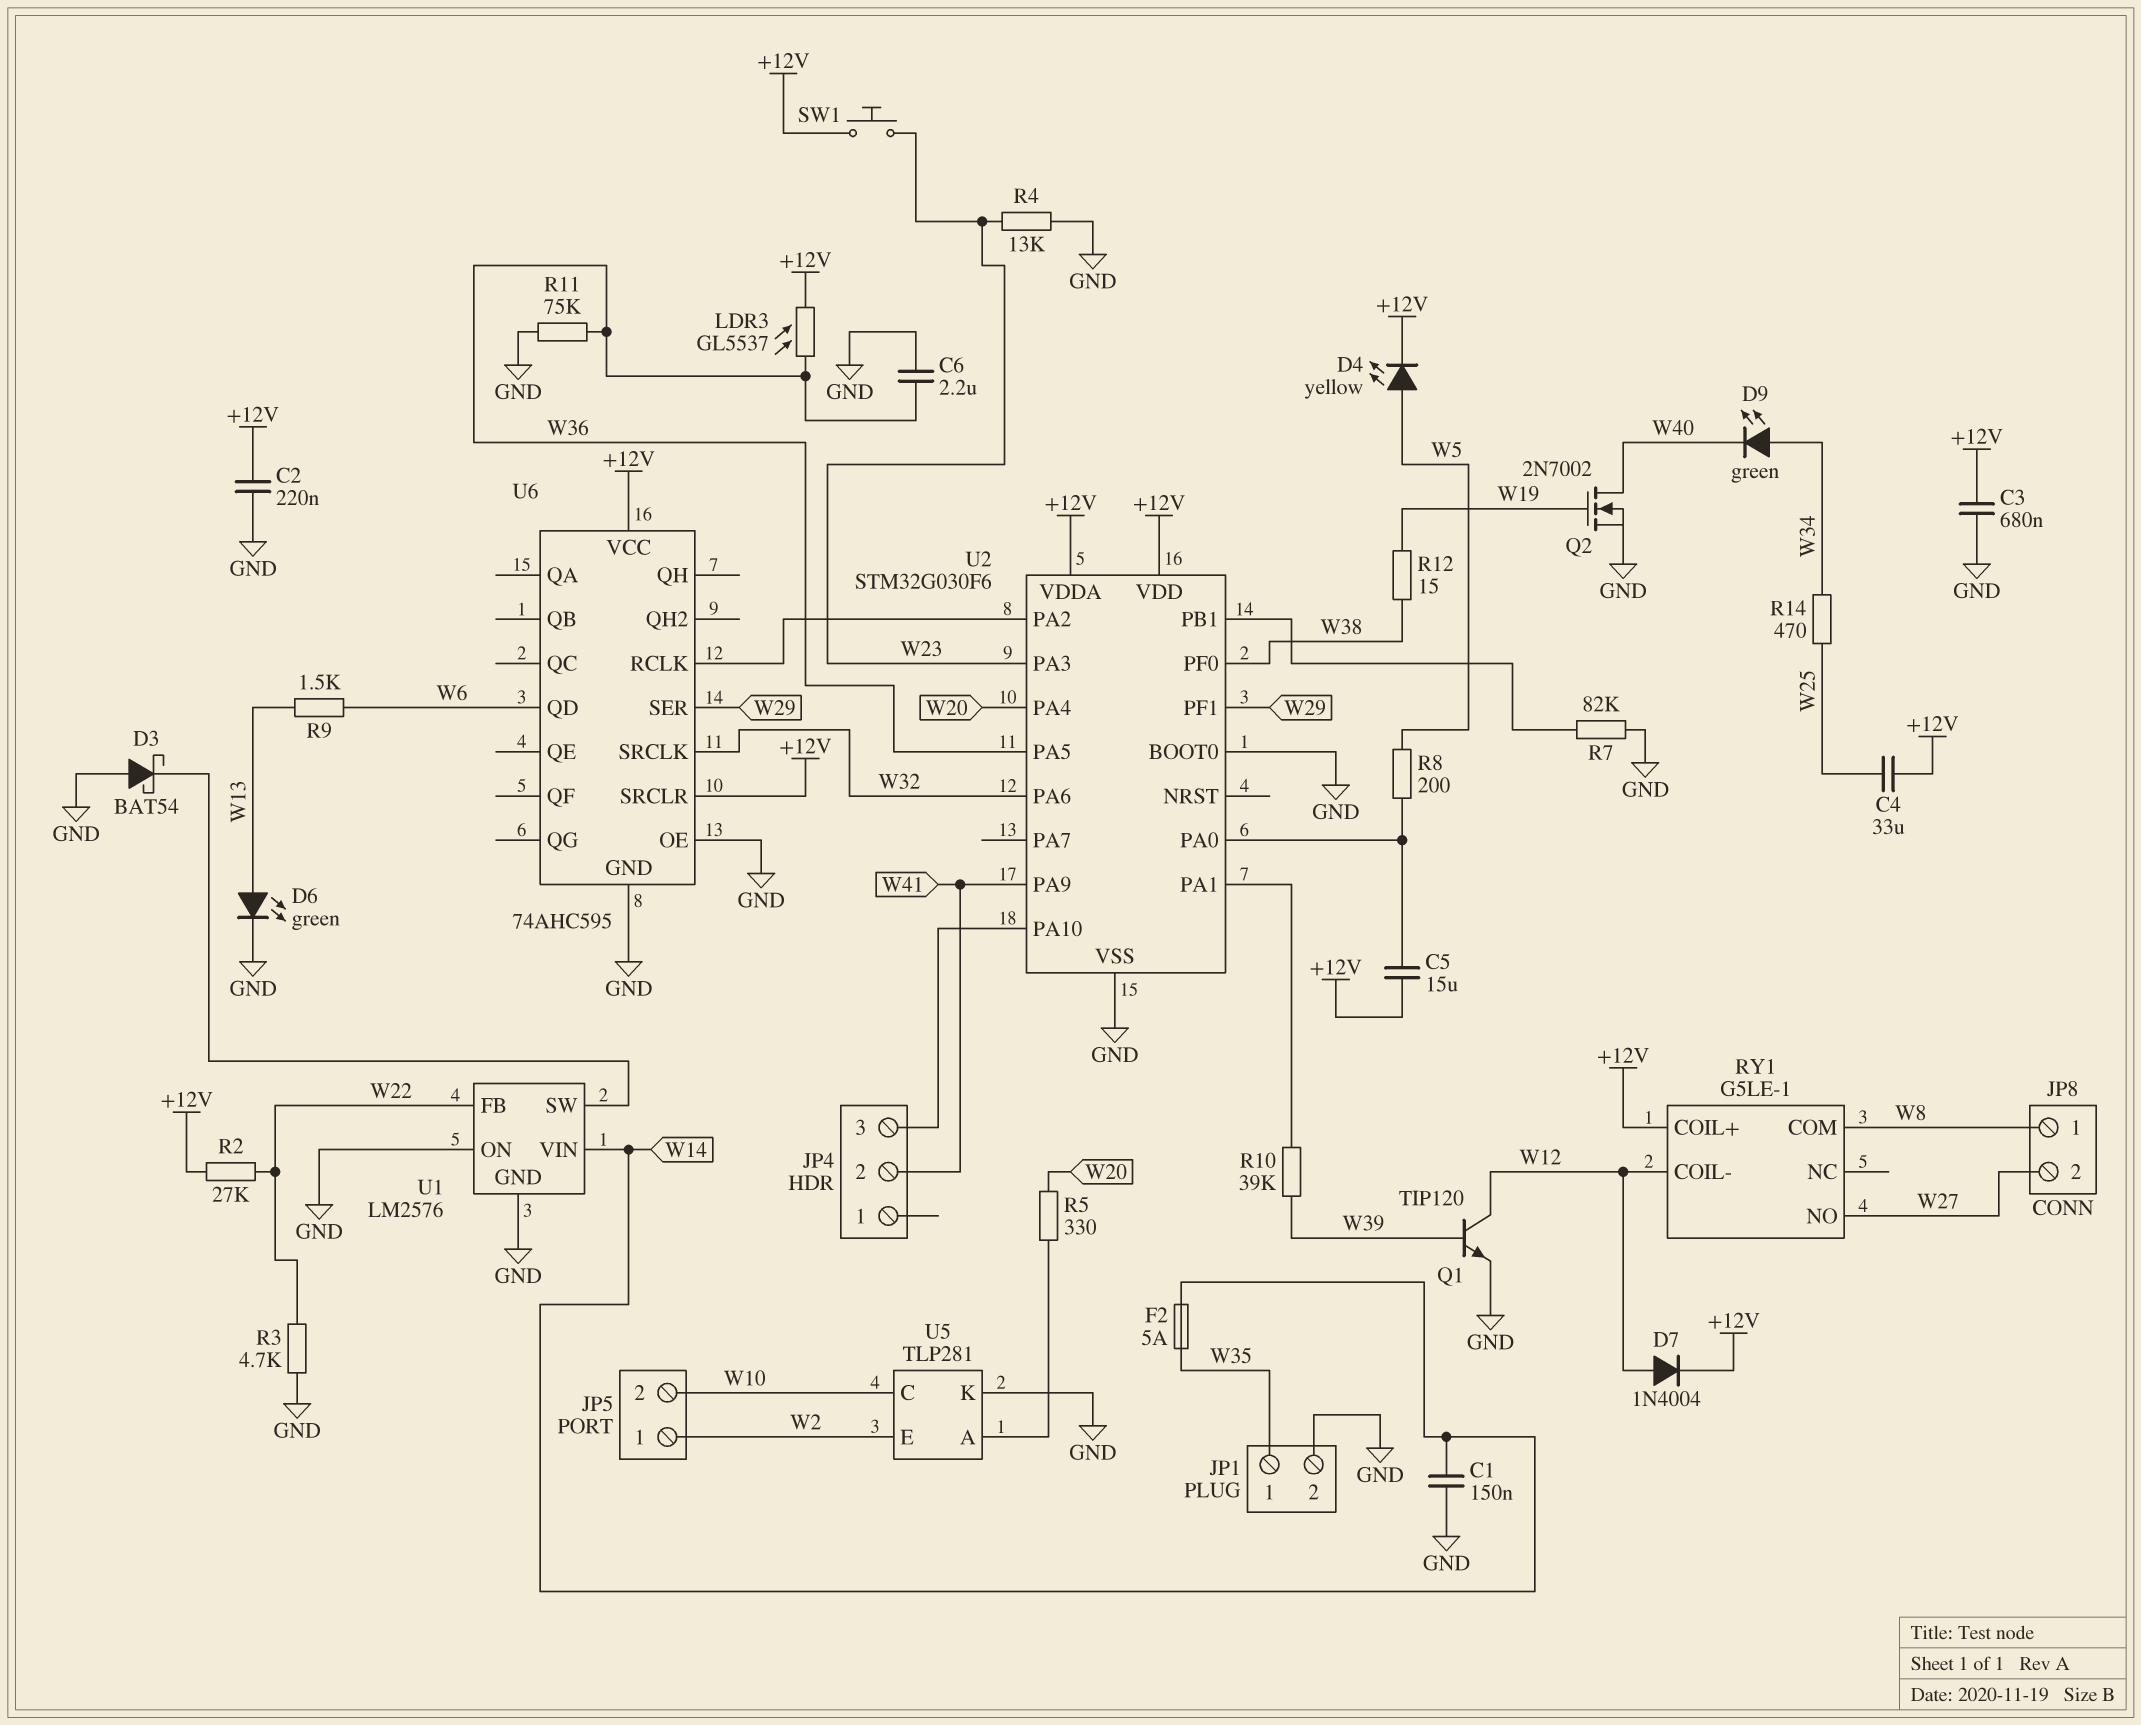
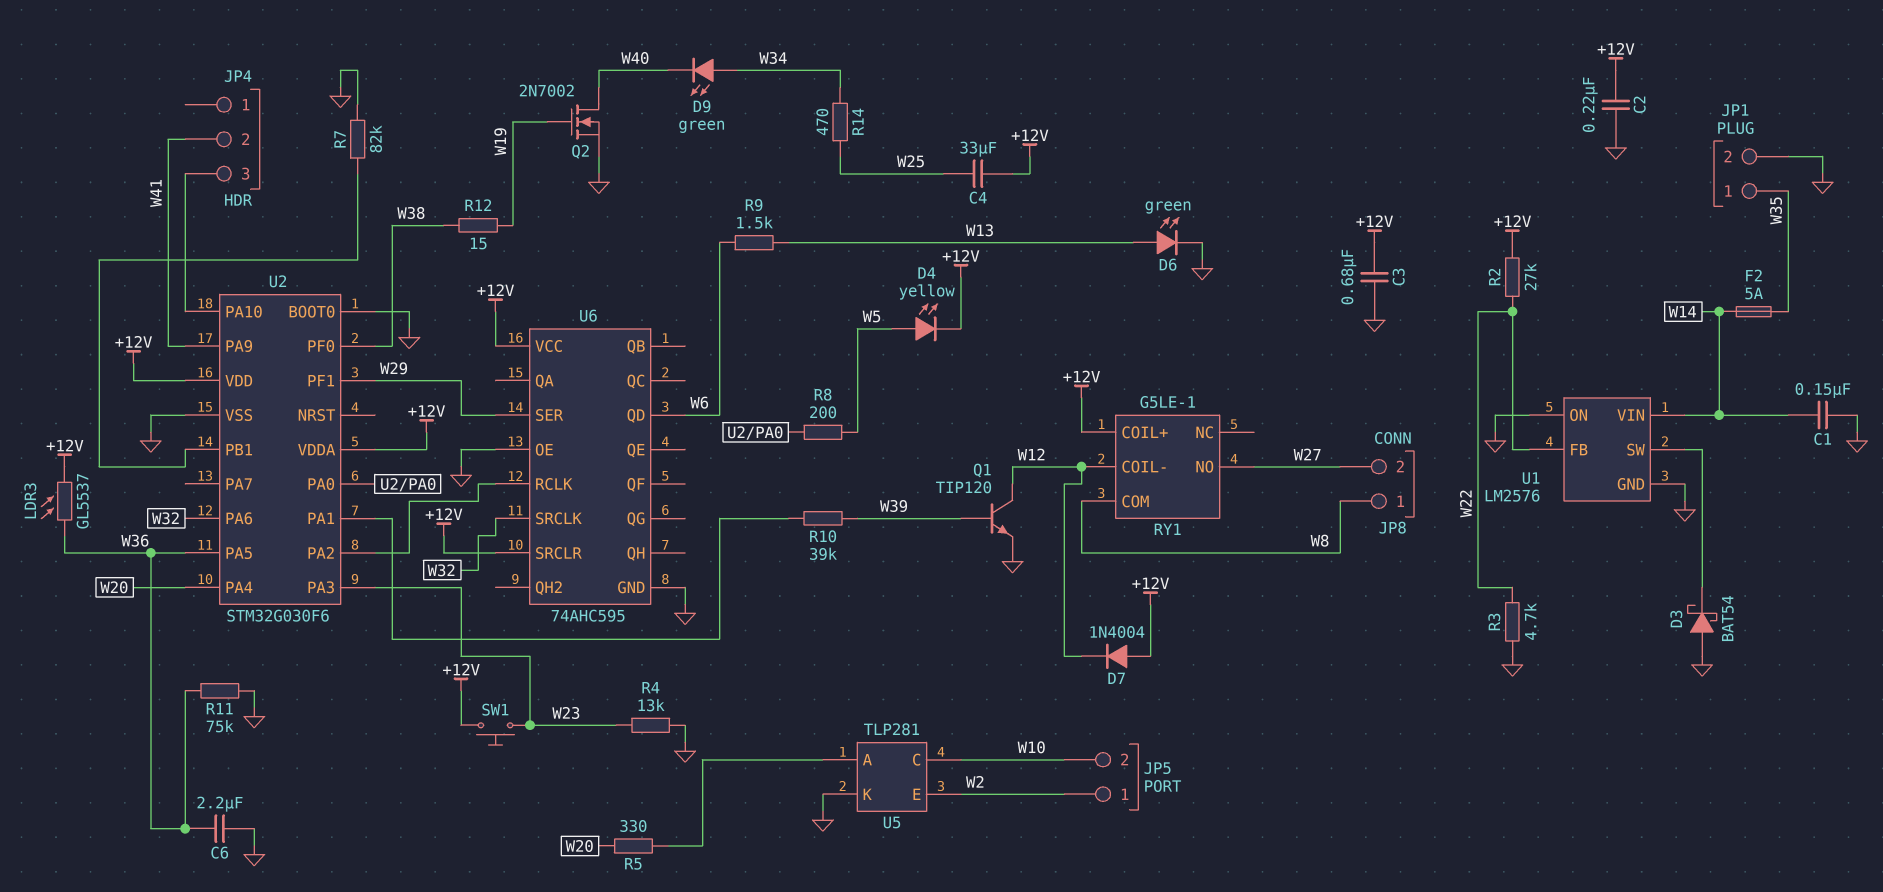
C5: 15uF (+12V, U2/PA0) -> none
D7: diode 1N4004 (A W12, K +12V) -> diode 1N4004 (A +12V, K W12)

